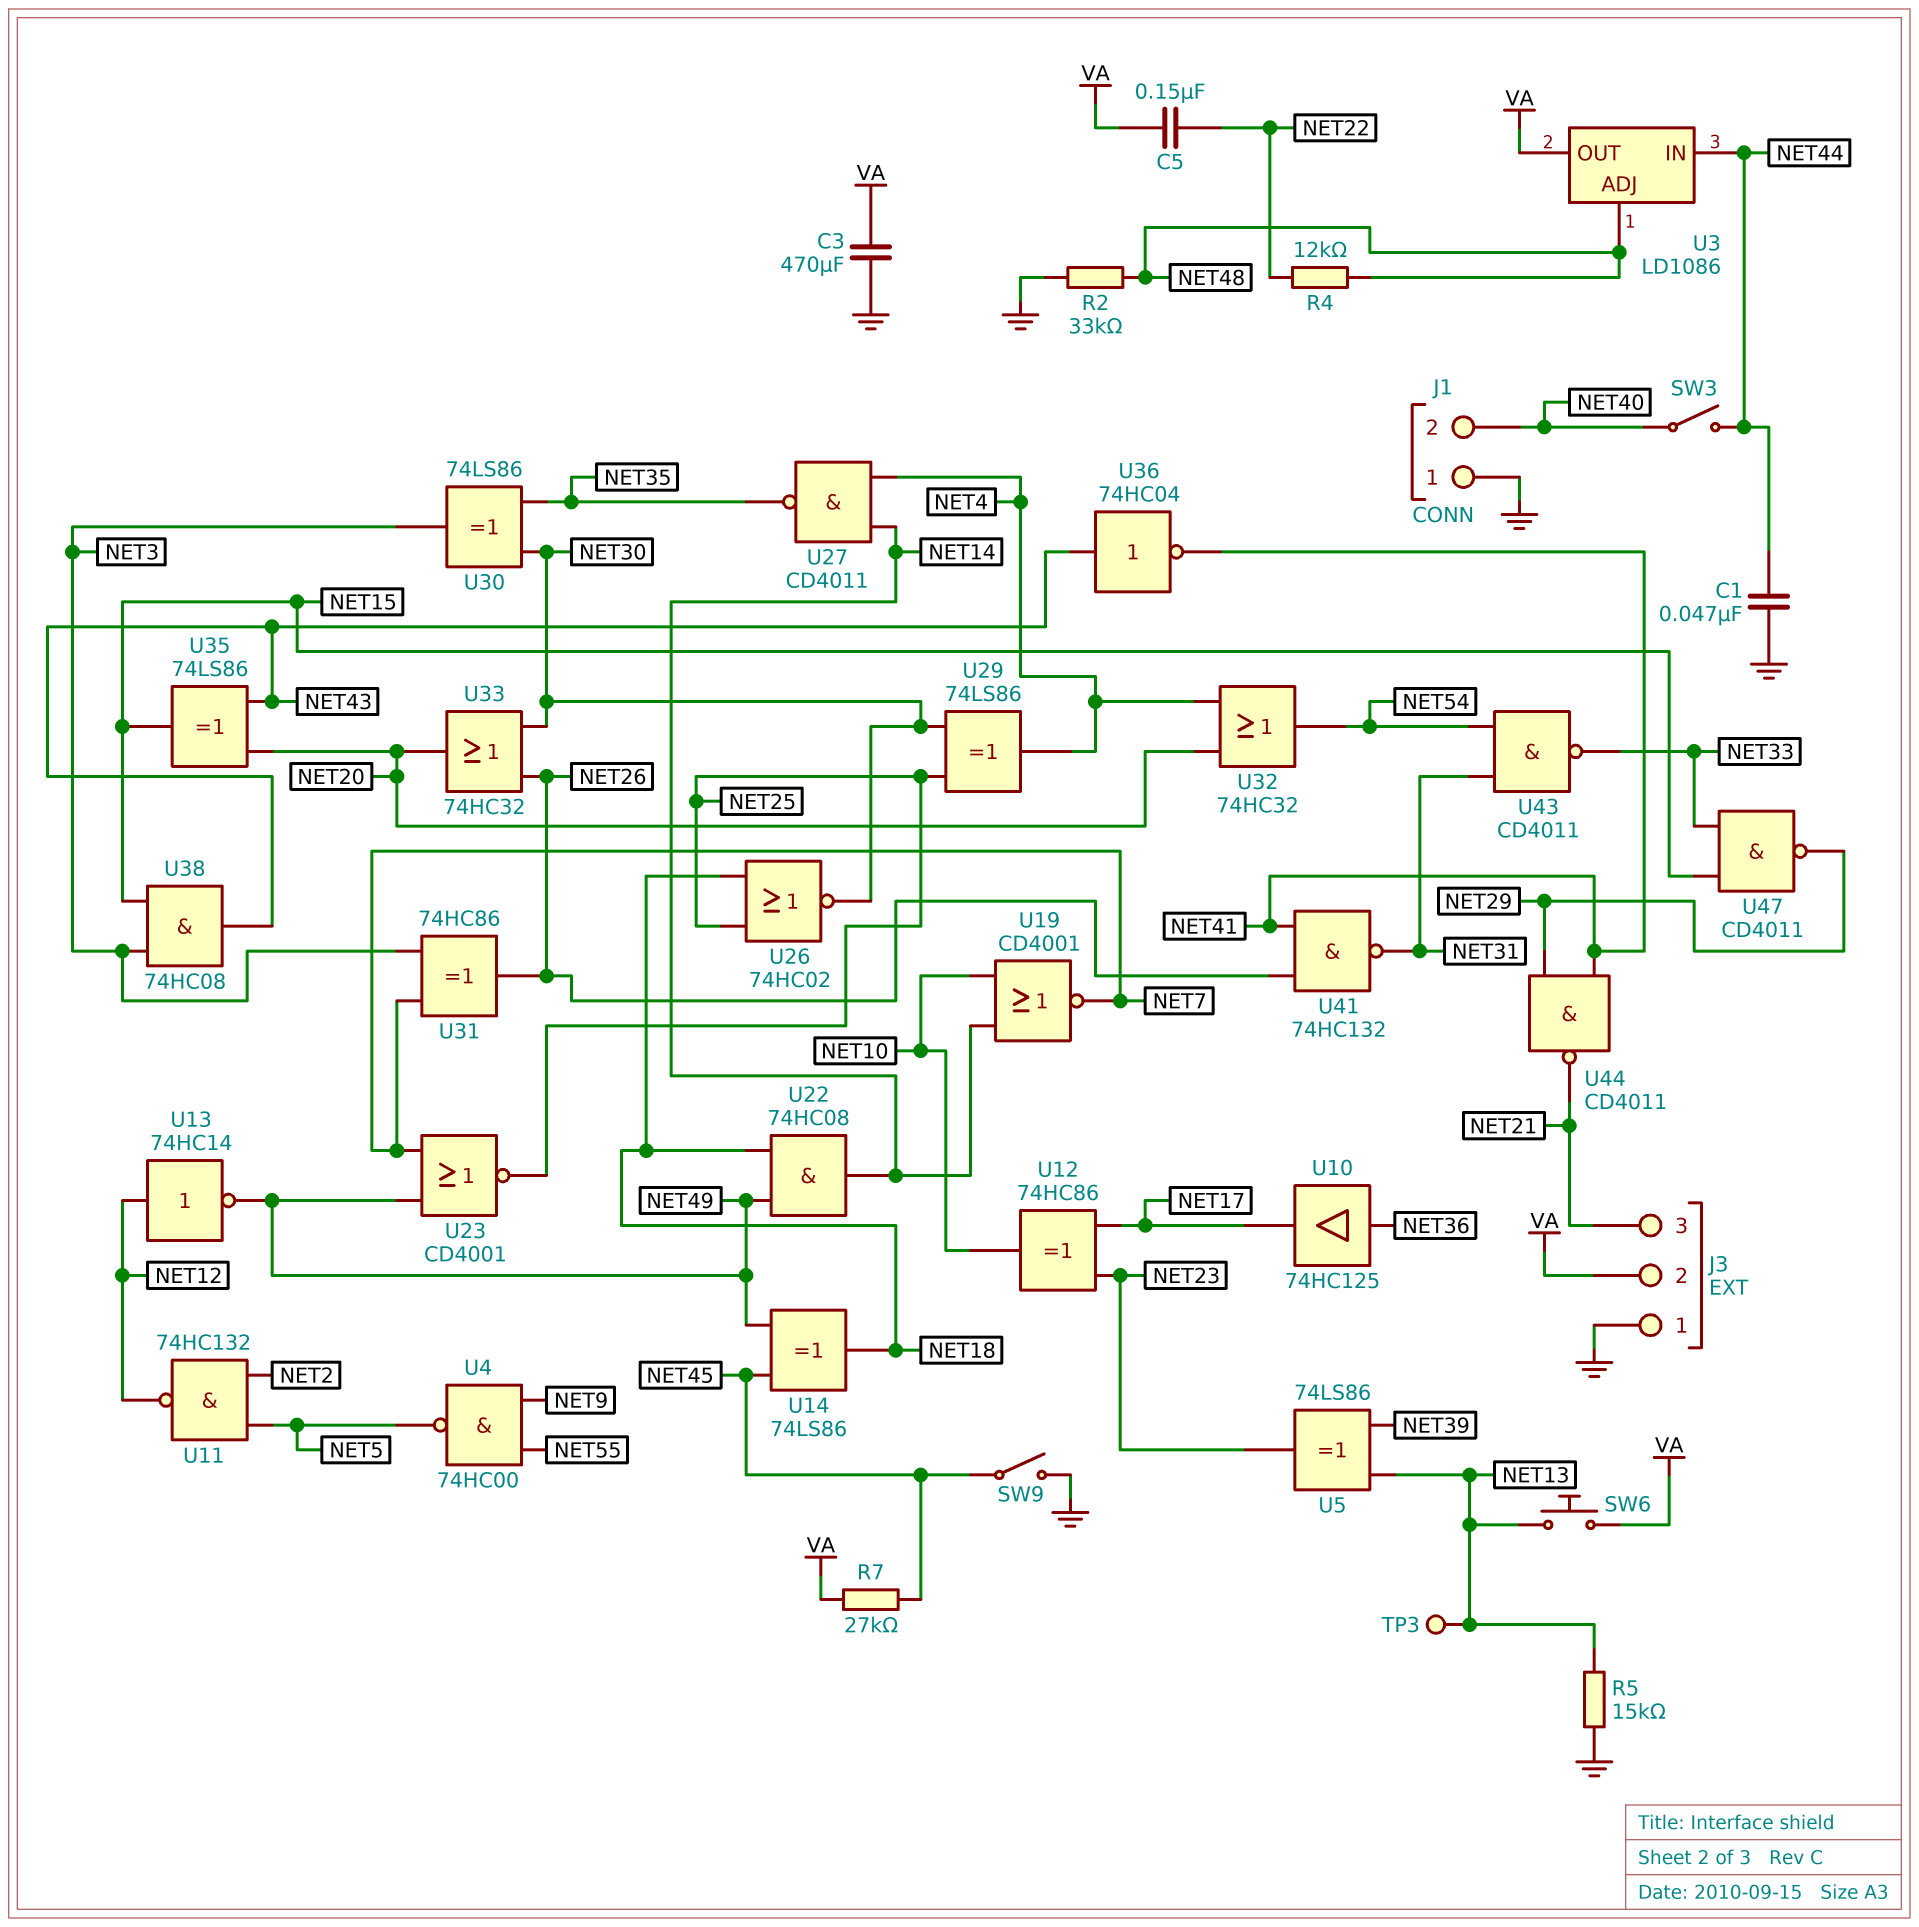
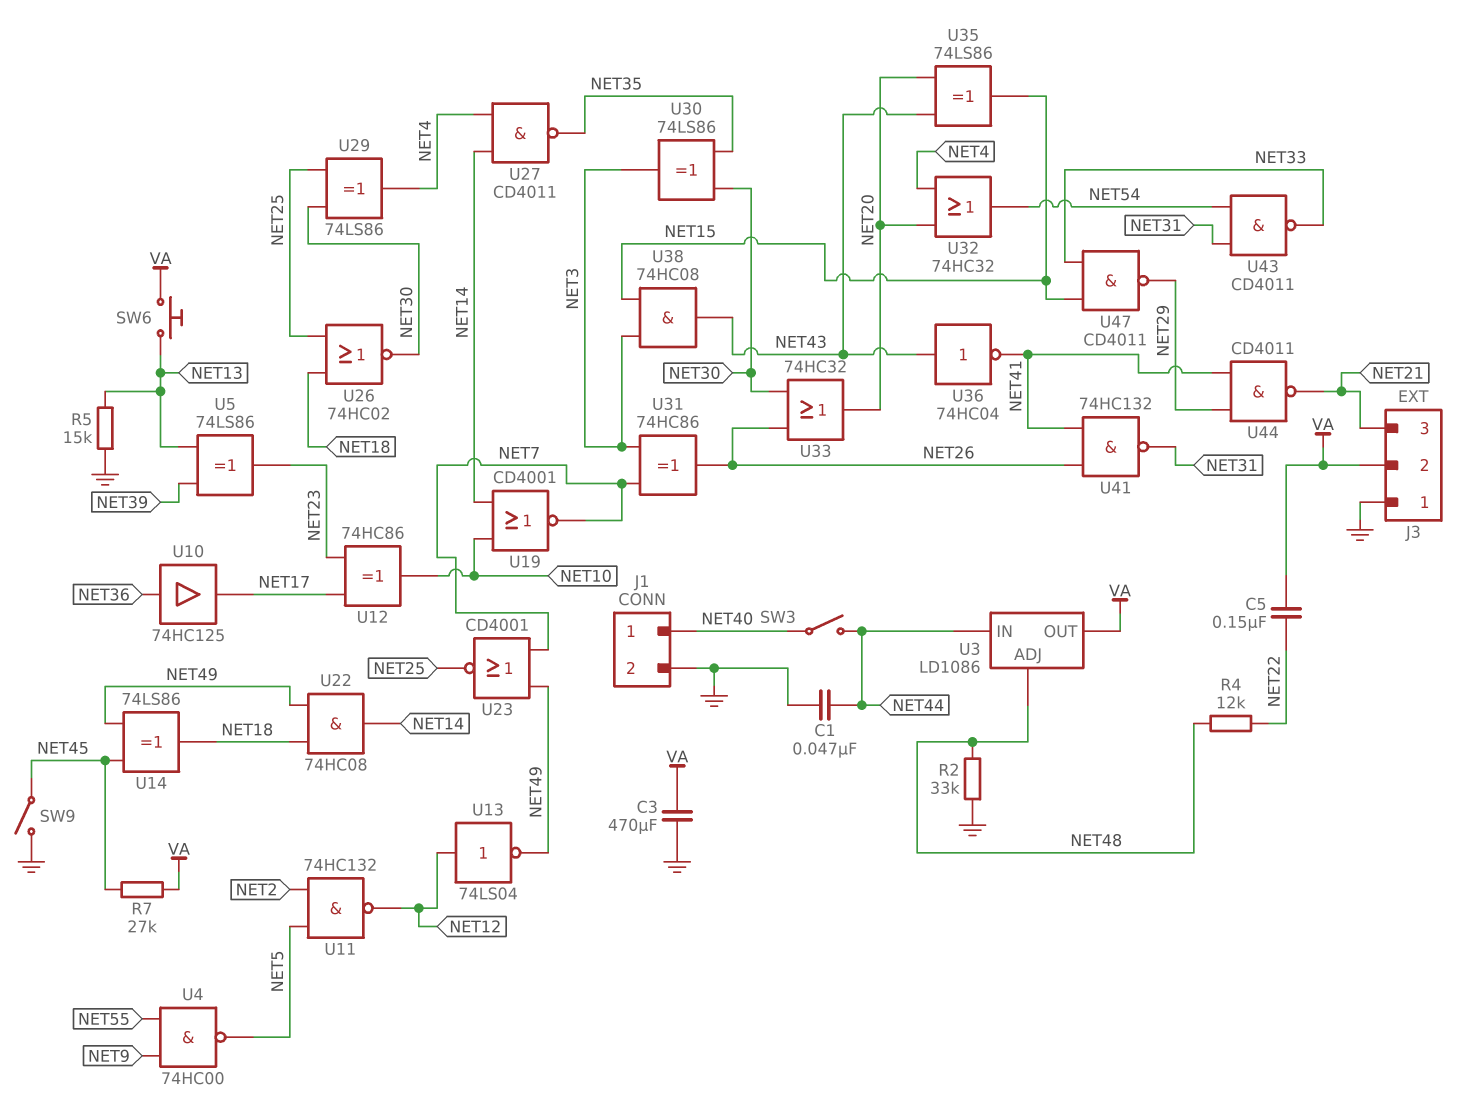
J1 pin 1: GND -> NET40
J1 pin 2: NET40 -> GND
TP3: test point (NET13) -> none
U13: NOT 74HC14 (in NET12, out NET49) -> NOT 74LS04 (in NET12, out NET49)

